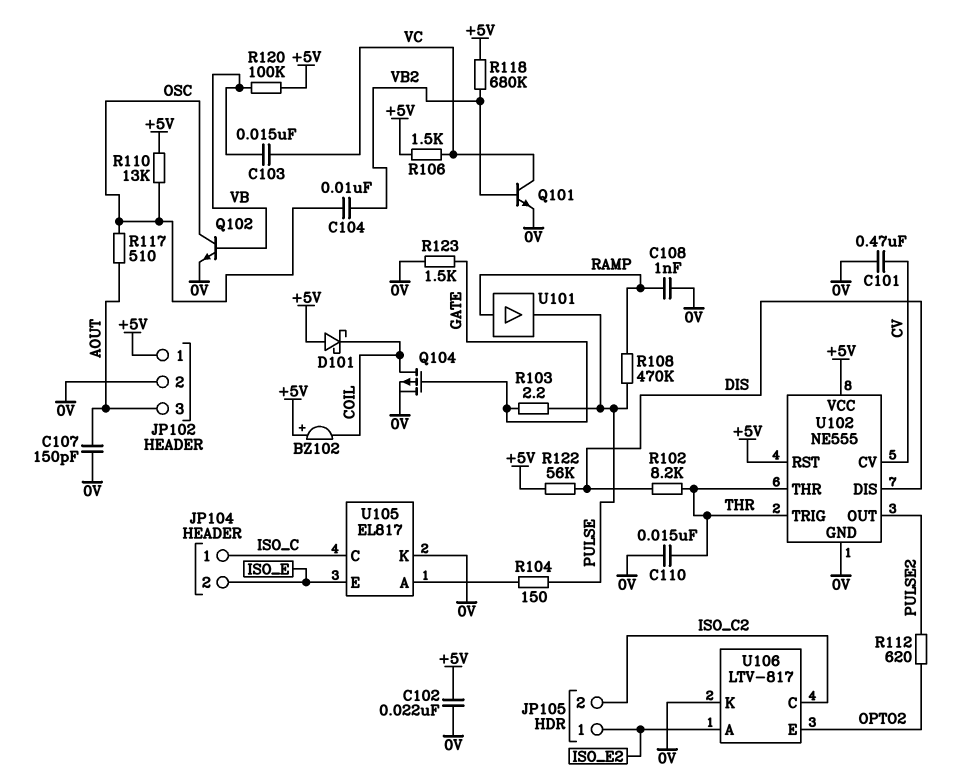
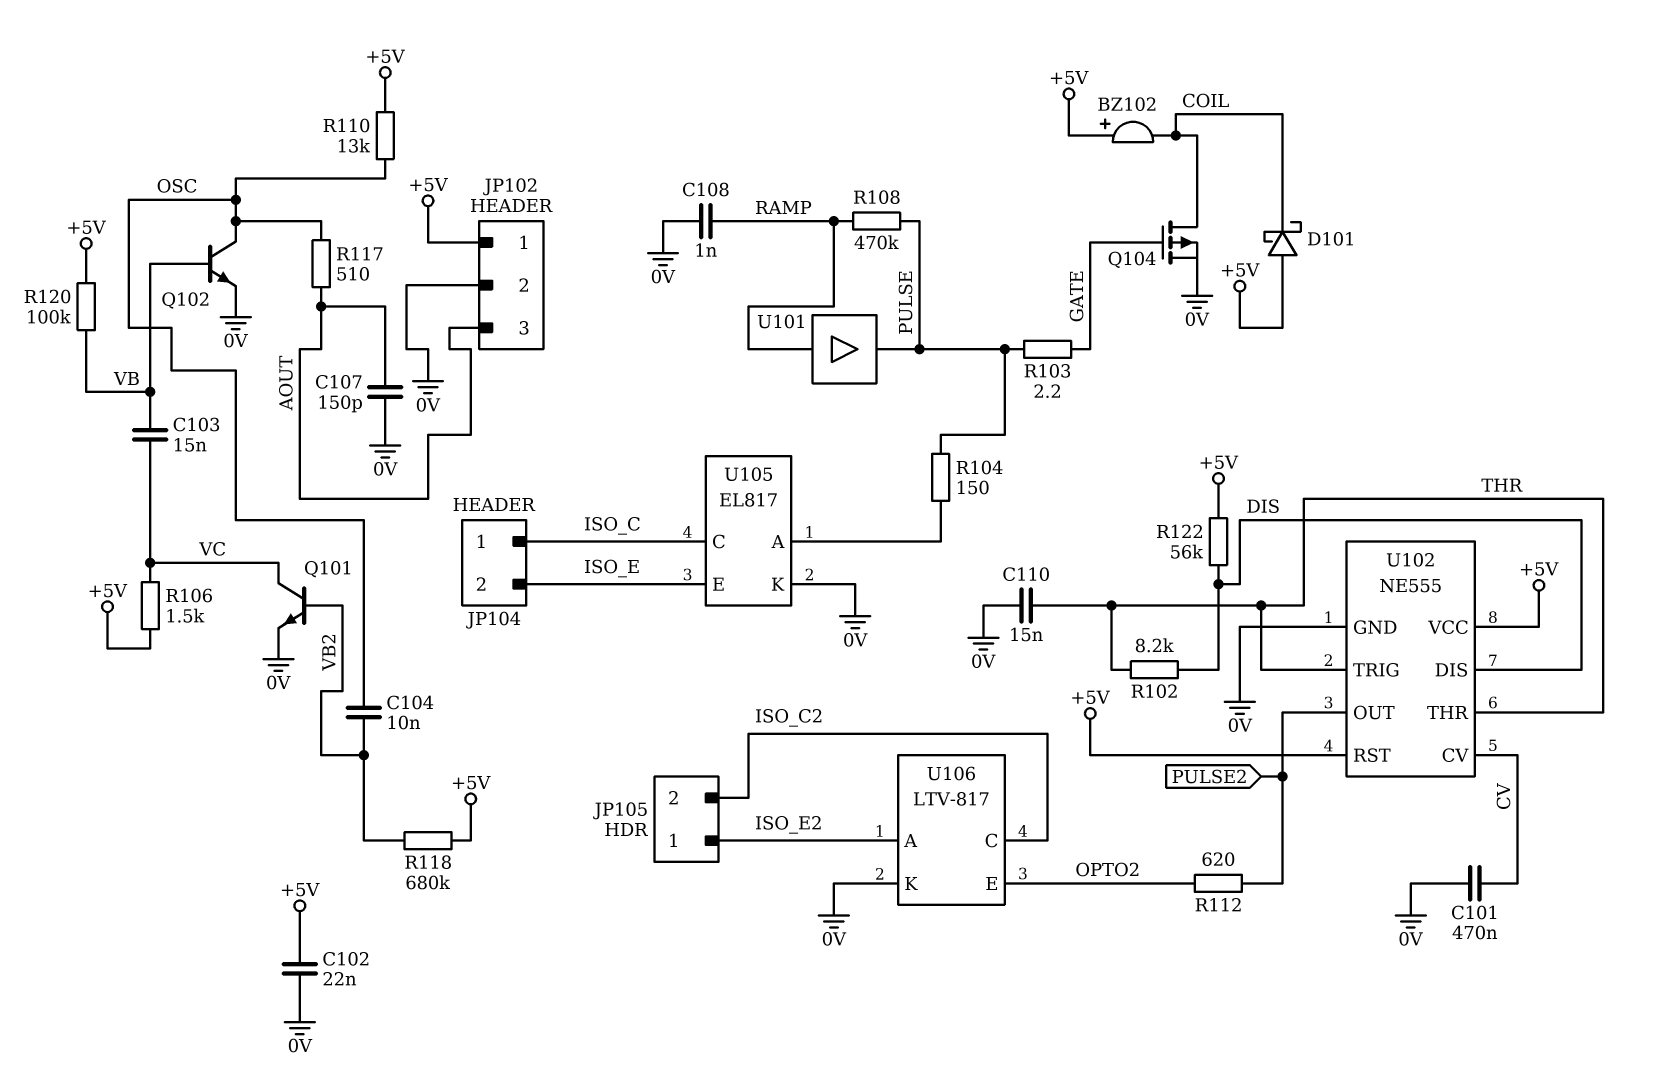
R123: 1.5k (0V, GATE) -> none

